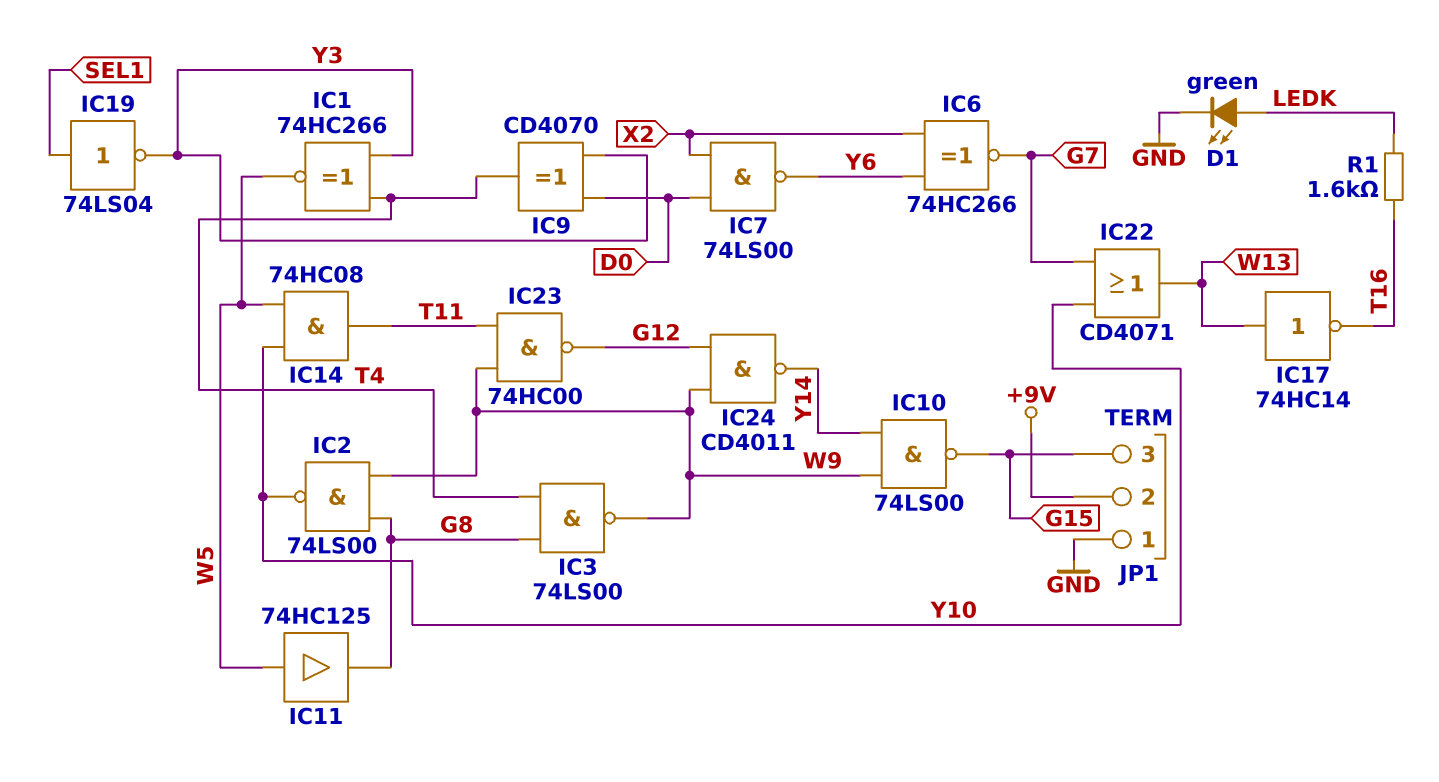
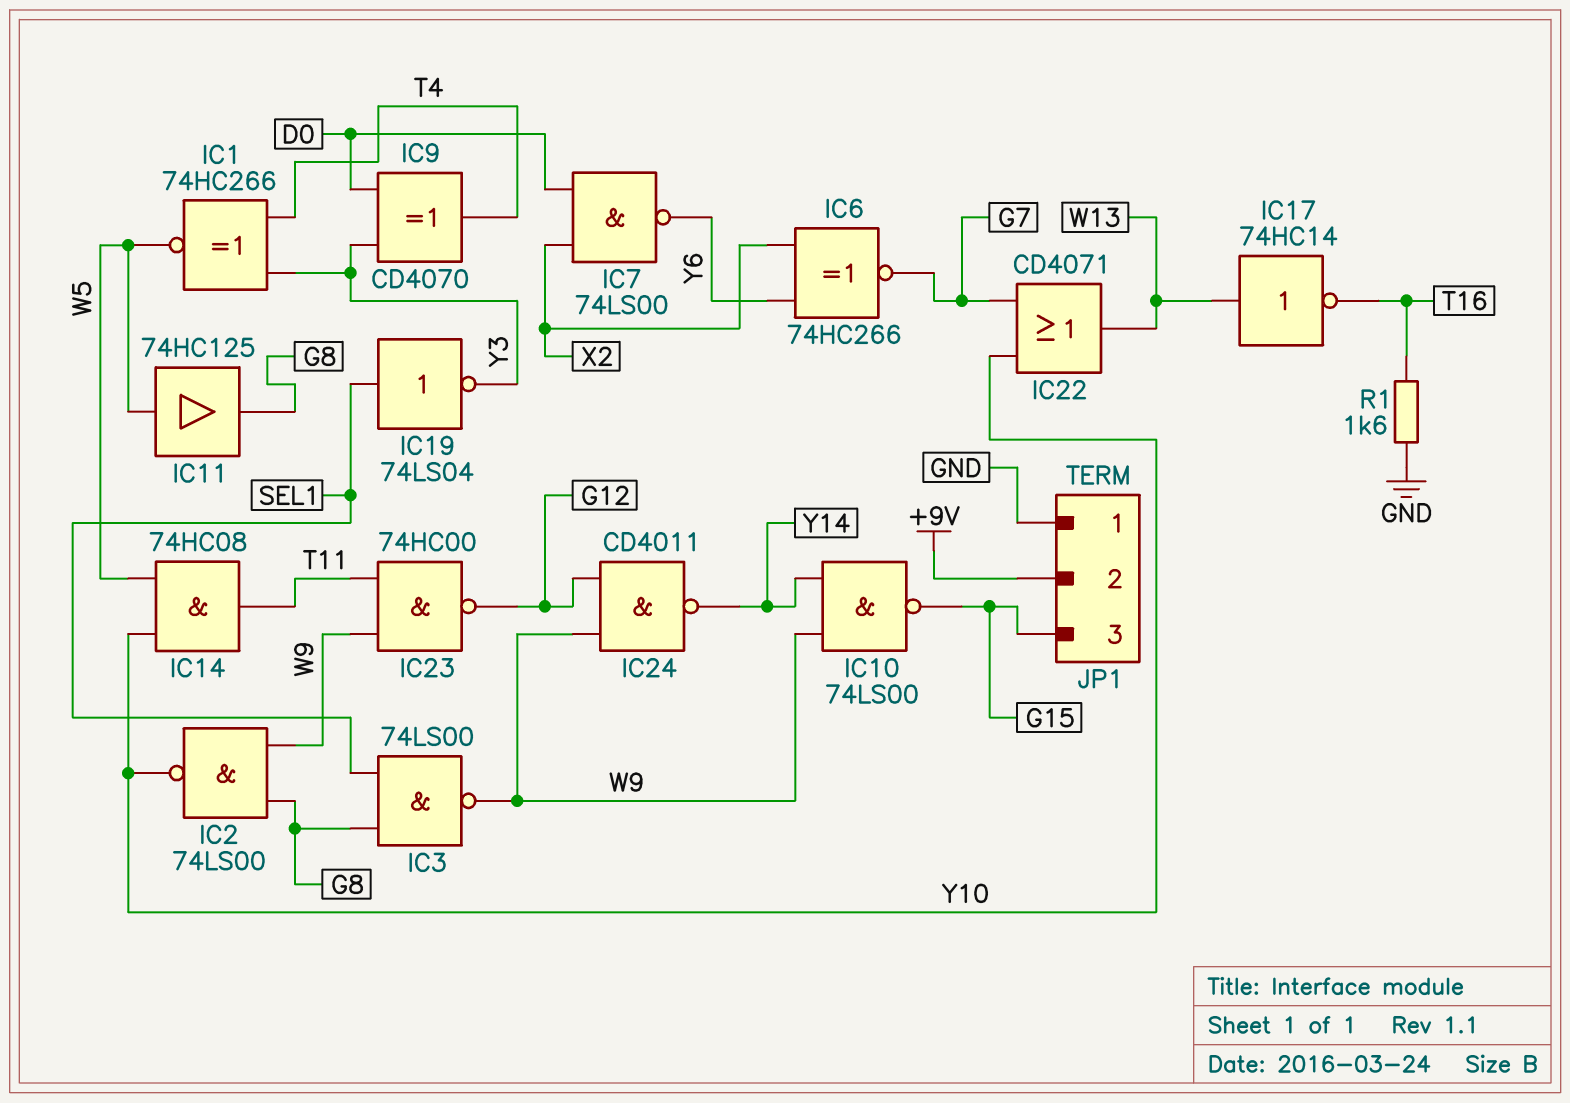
D1: LED green (A LEDK, K GND) -> none
IC3: NAND 74LS00 (in G8, in T4, out W9) -> NAND 74LS00 (in G8, in SEL1, out W9)
R1: 1.6k (LEDK, T16) -> 1.6k (GND, T16)

